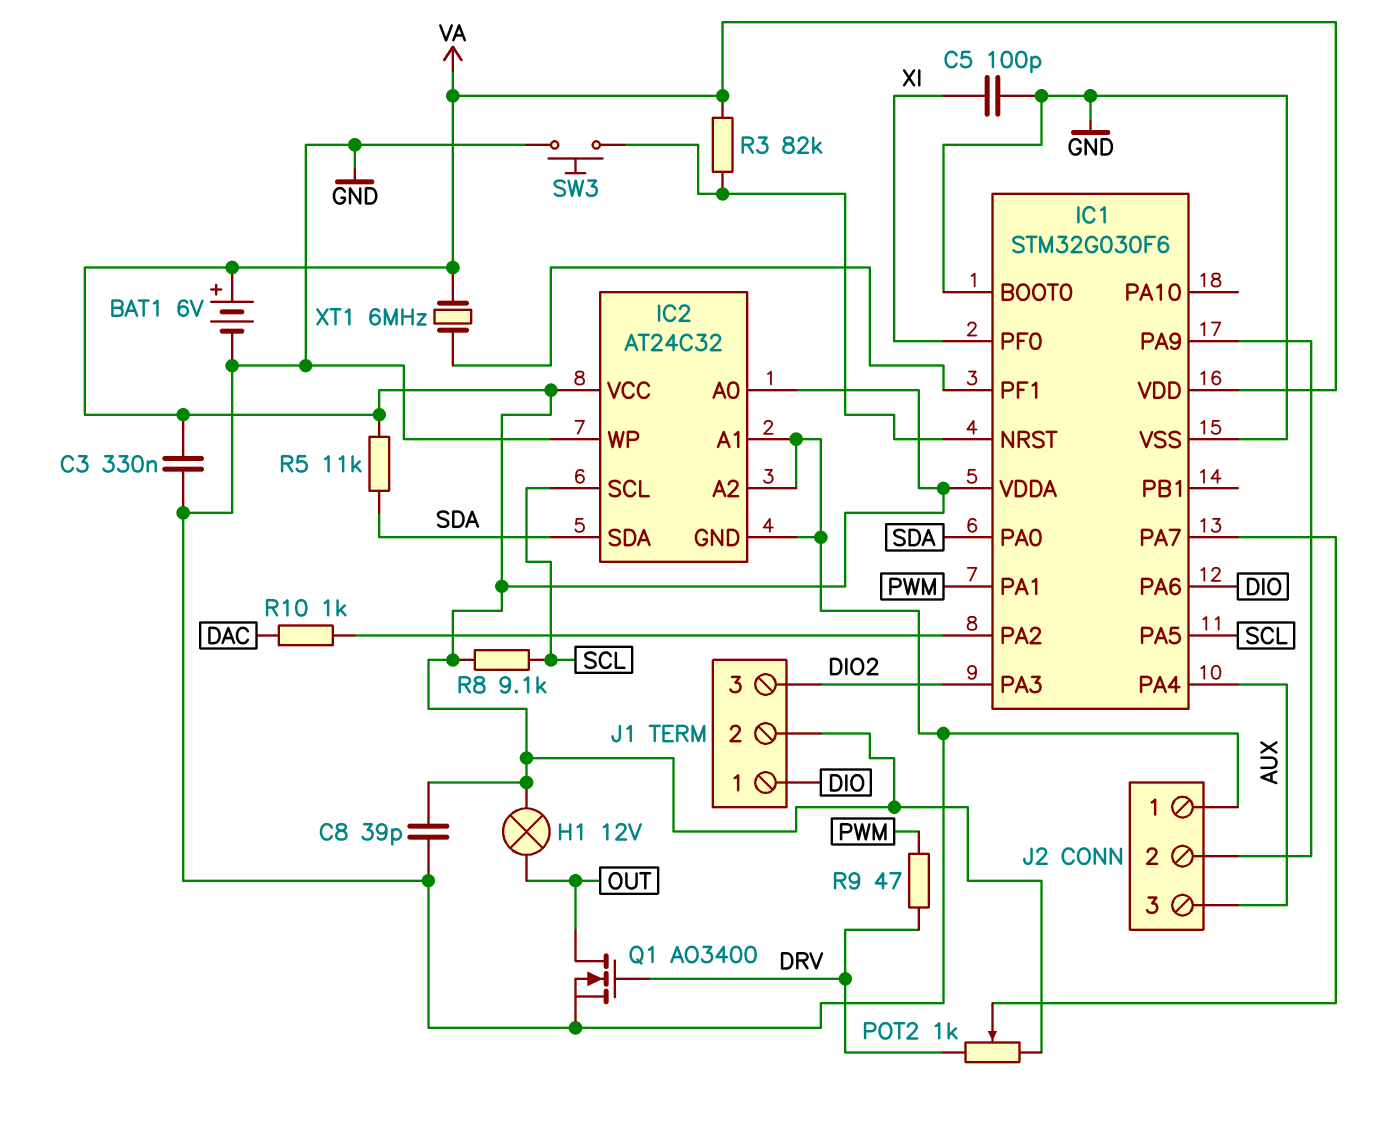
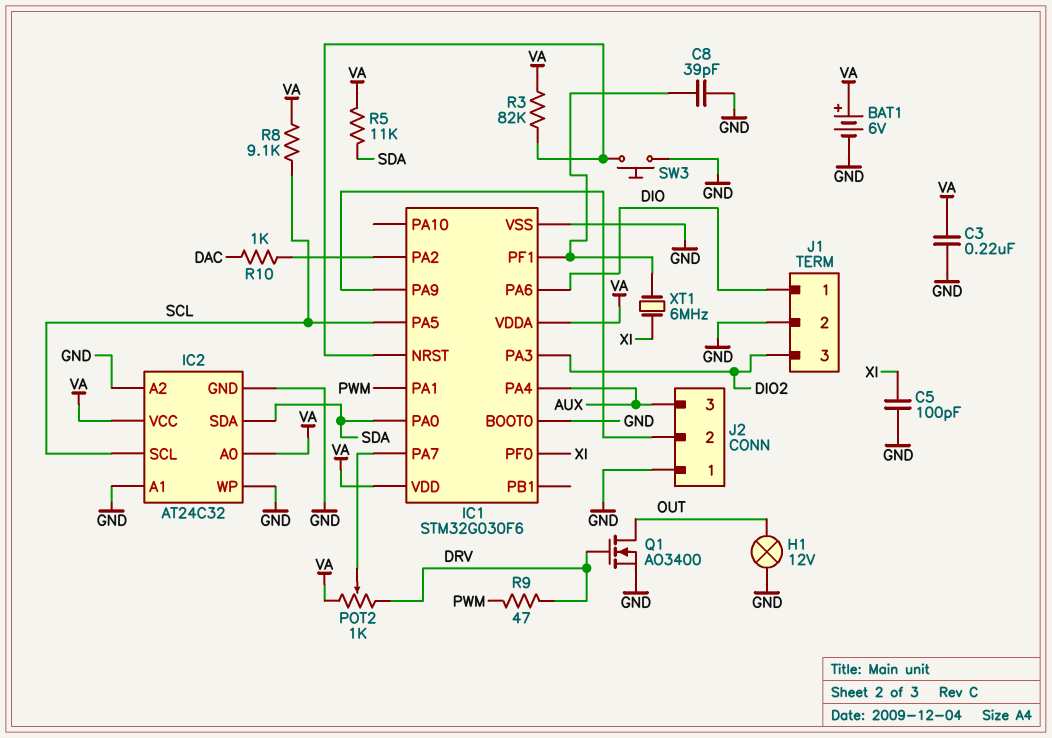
C3: 330nF (GND, VA) -> 220nF (GND, VA)
C8: 39pF (GND, VA) -> 39pF (GND, IC1/PF1)
H1: lamp 12V (OUT, VA) -> lamp 12V (GND, OUT)
J1 pin 2: VA -> GND
XT1: 6MHz (IC1/PF1, VA) -> 6MHz (IC1/PF1, XI)

